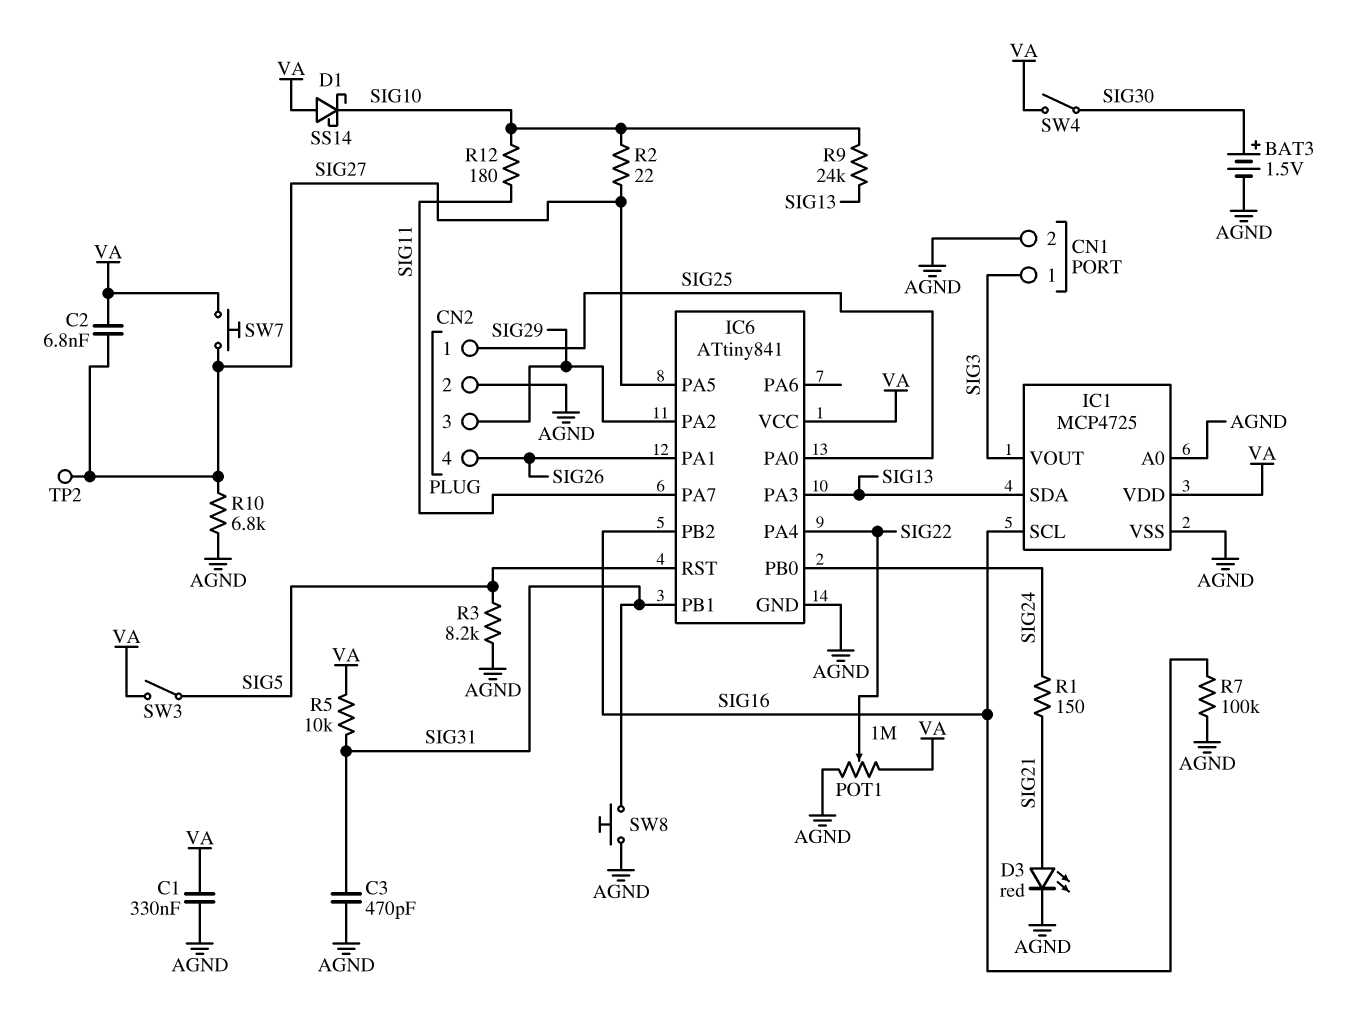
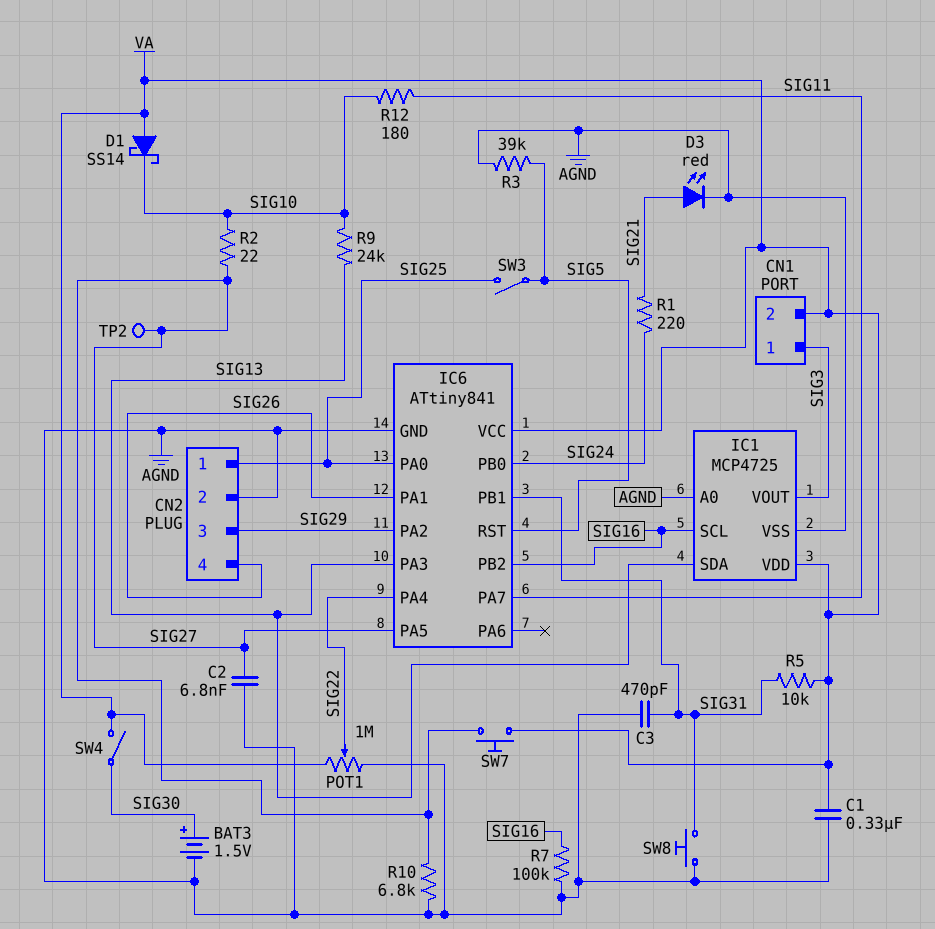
C2: 6.8nF (SIG27, VA) -> 6.8nF (AGND, SIG27)
CN1 pin 2: AGND -> VA
R1: 150 (SIG21, SIG24) -> 220 (SIG21, SIG24)
R3: 8.2k (AGND, SIG5) -> 39k (AGND, SIG5)
SW3: switch (SIG5, VA) -> switch (SIG5, SIG25)

